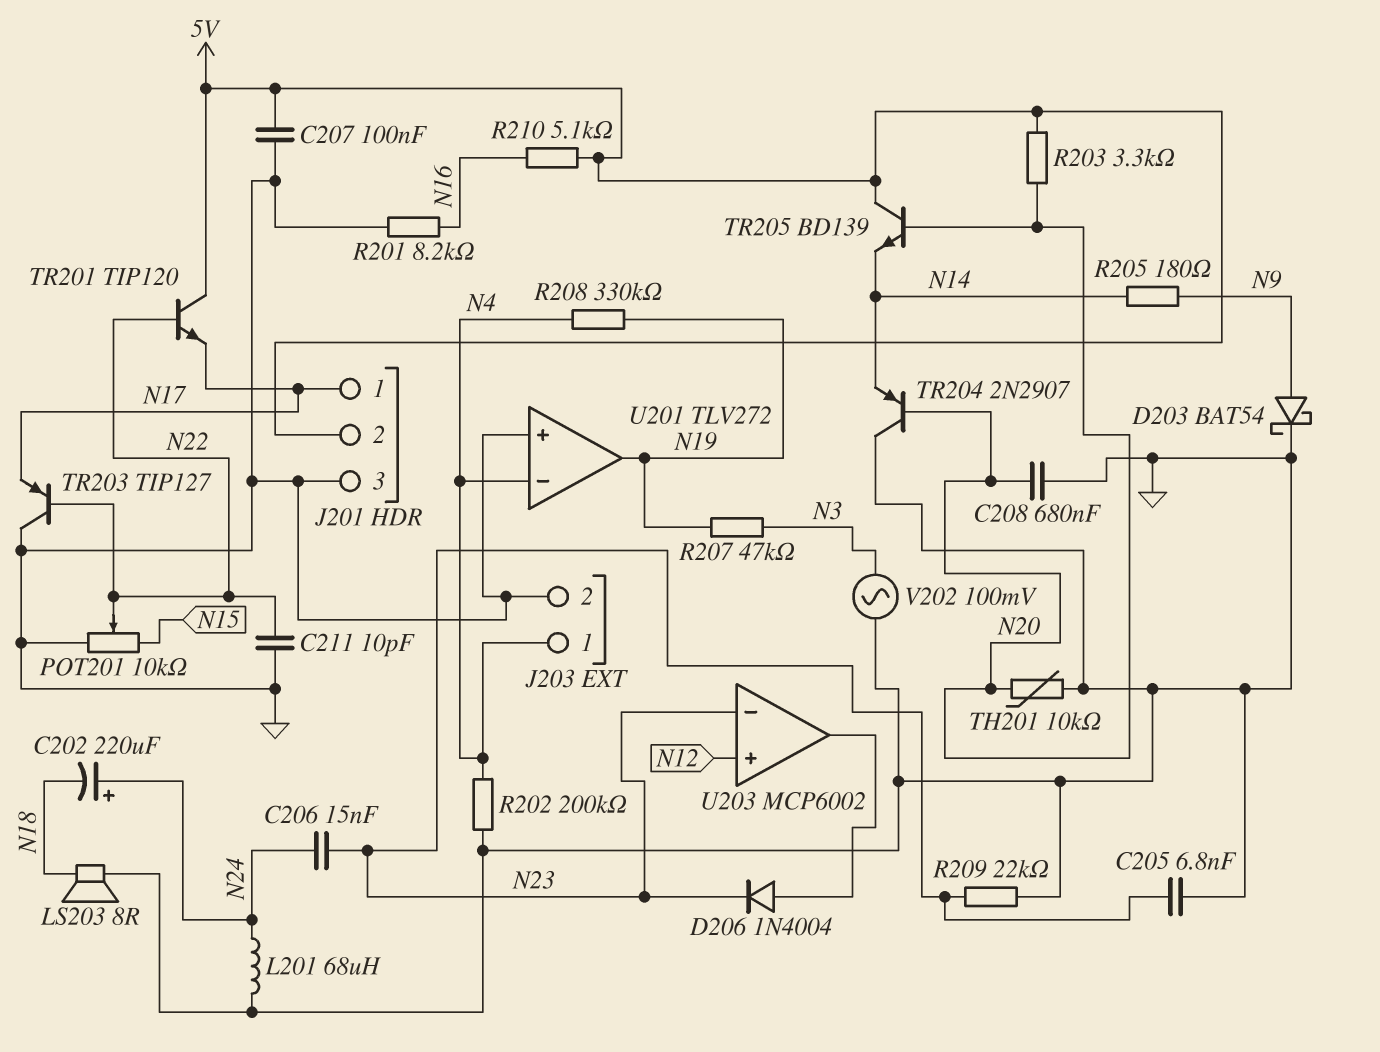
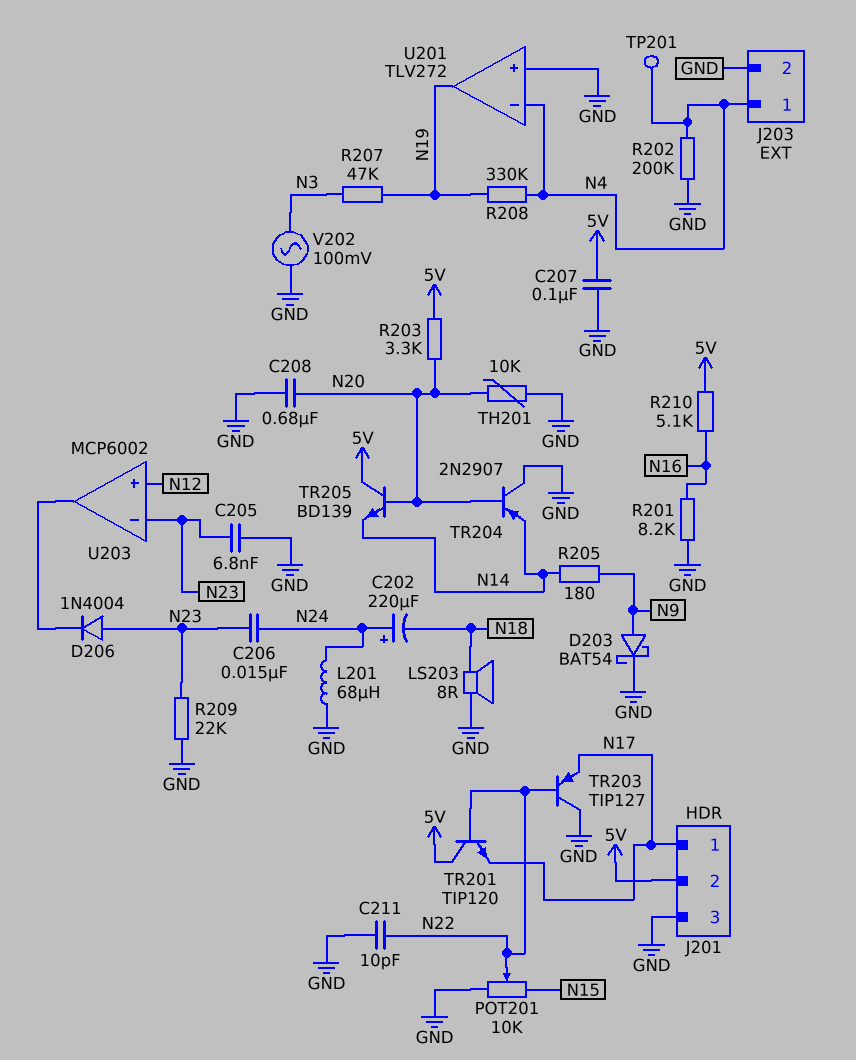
D206: diode 1N4004 (A U203/out, K N23) -> diode 1N4004 (A N23, K U203/out)
TP201: none -> test point (N4)

